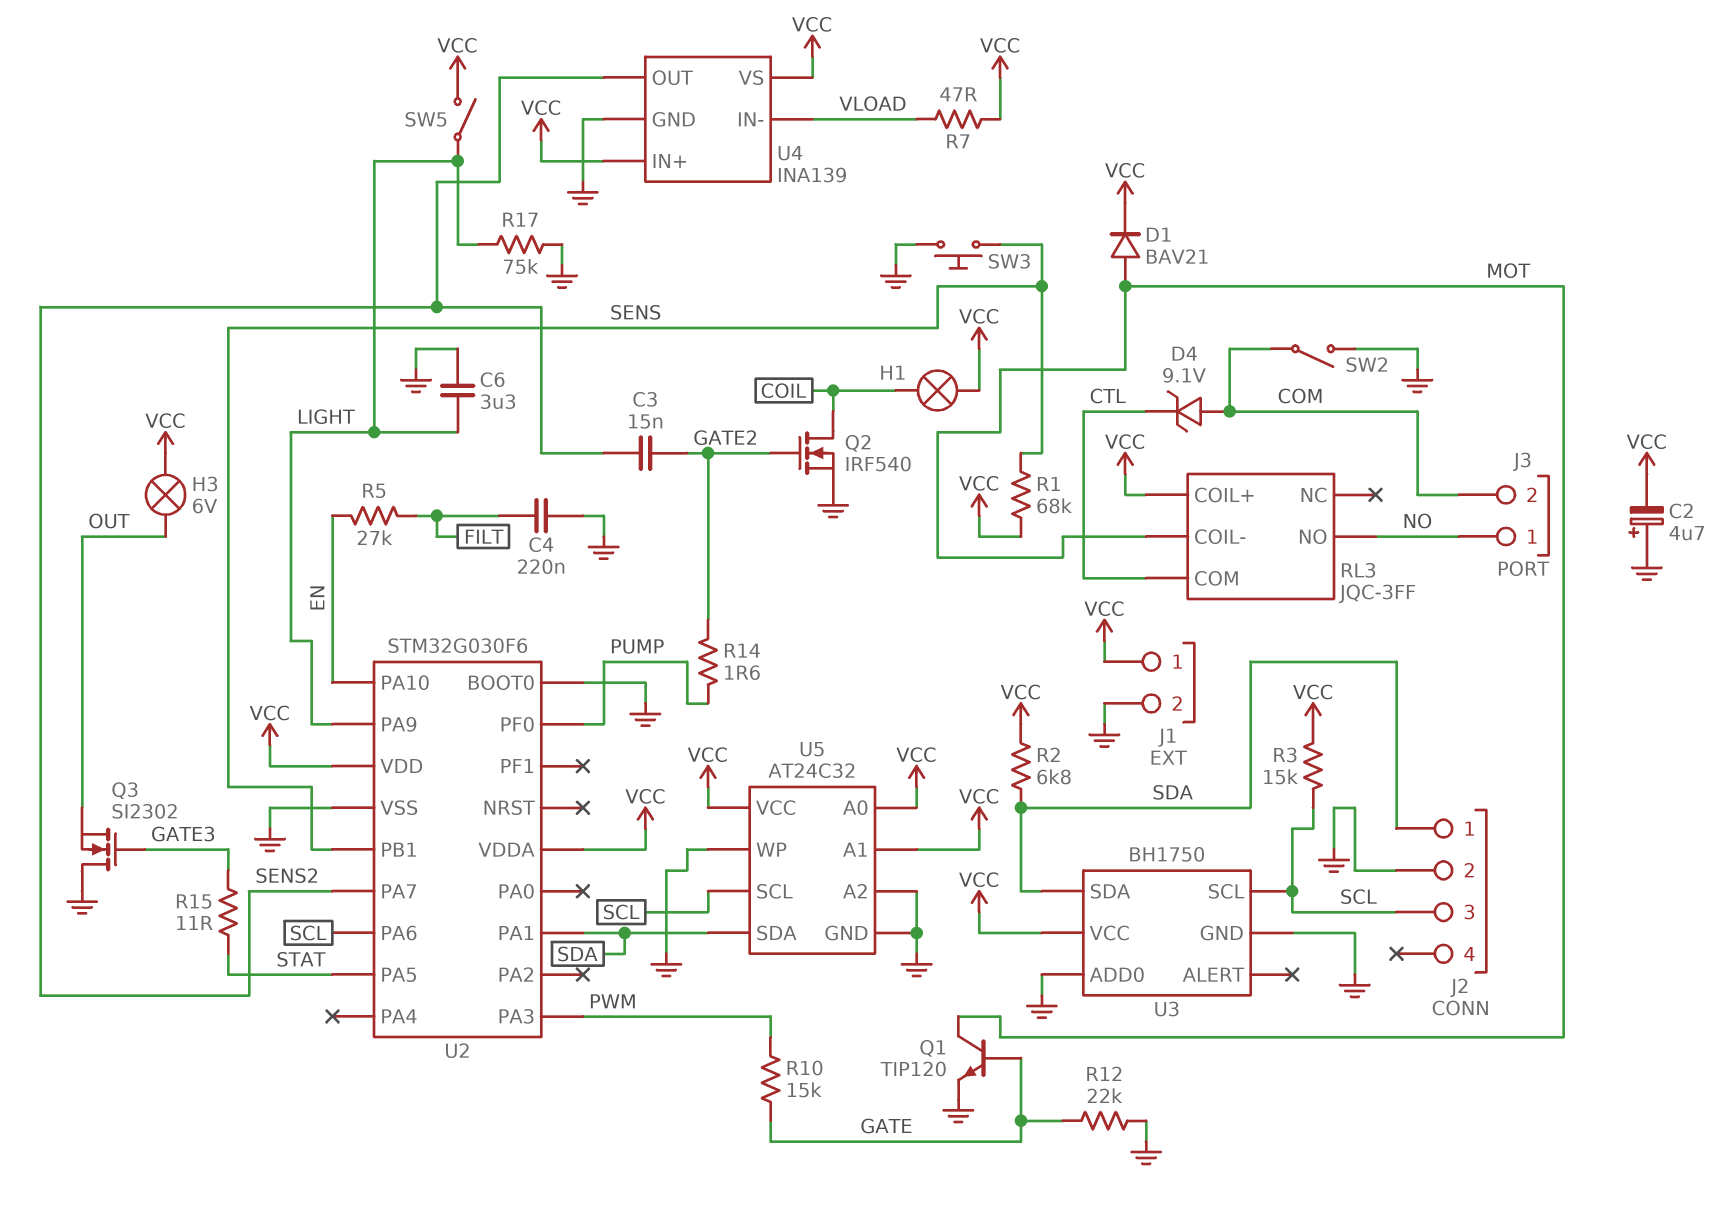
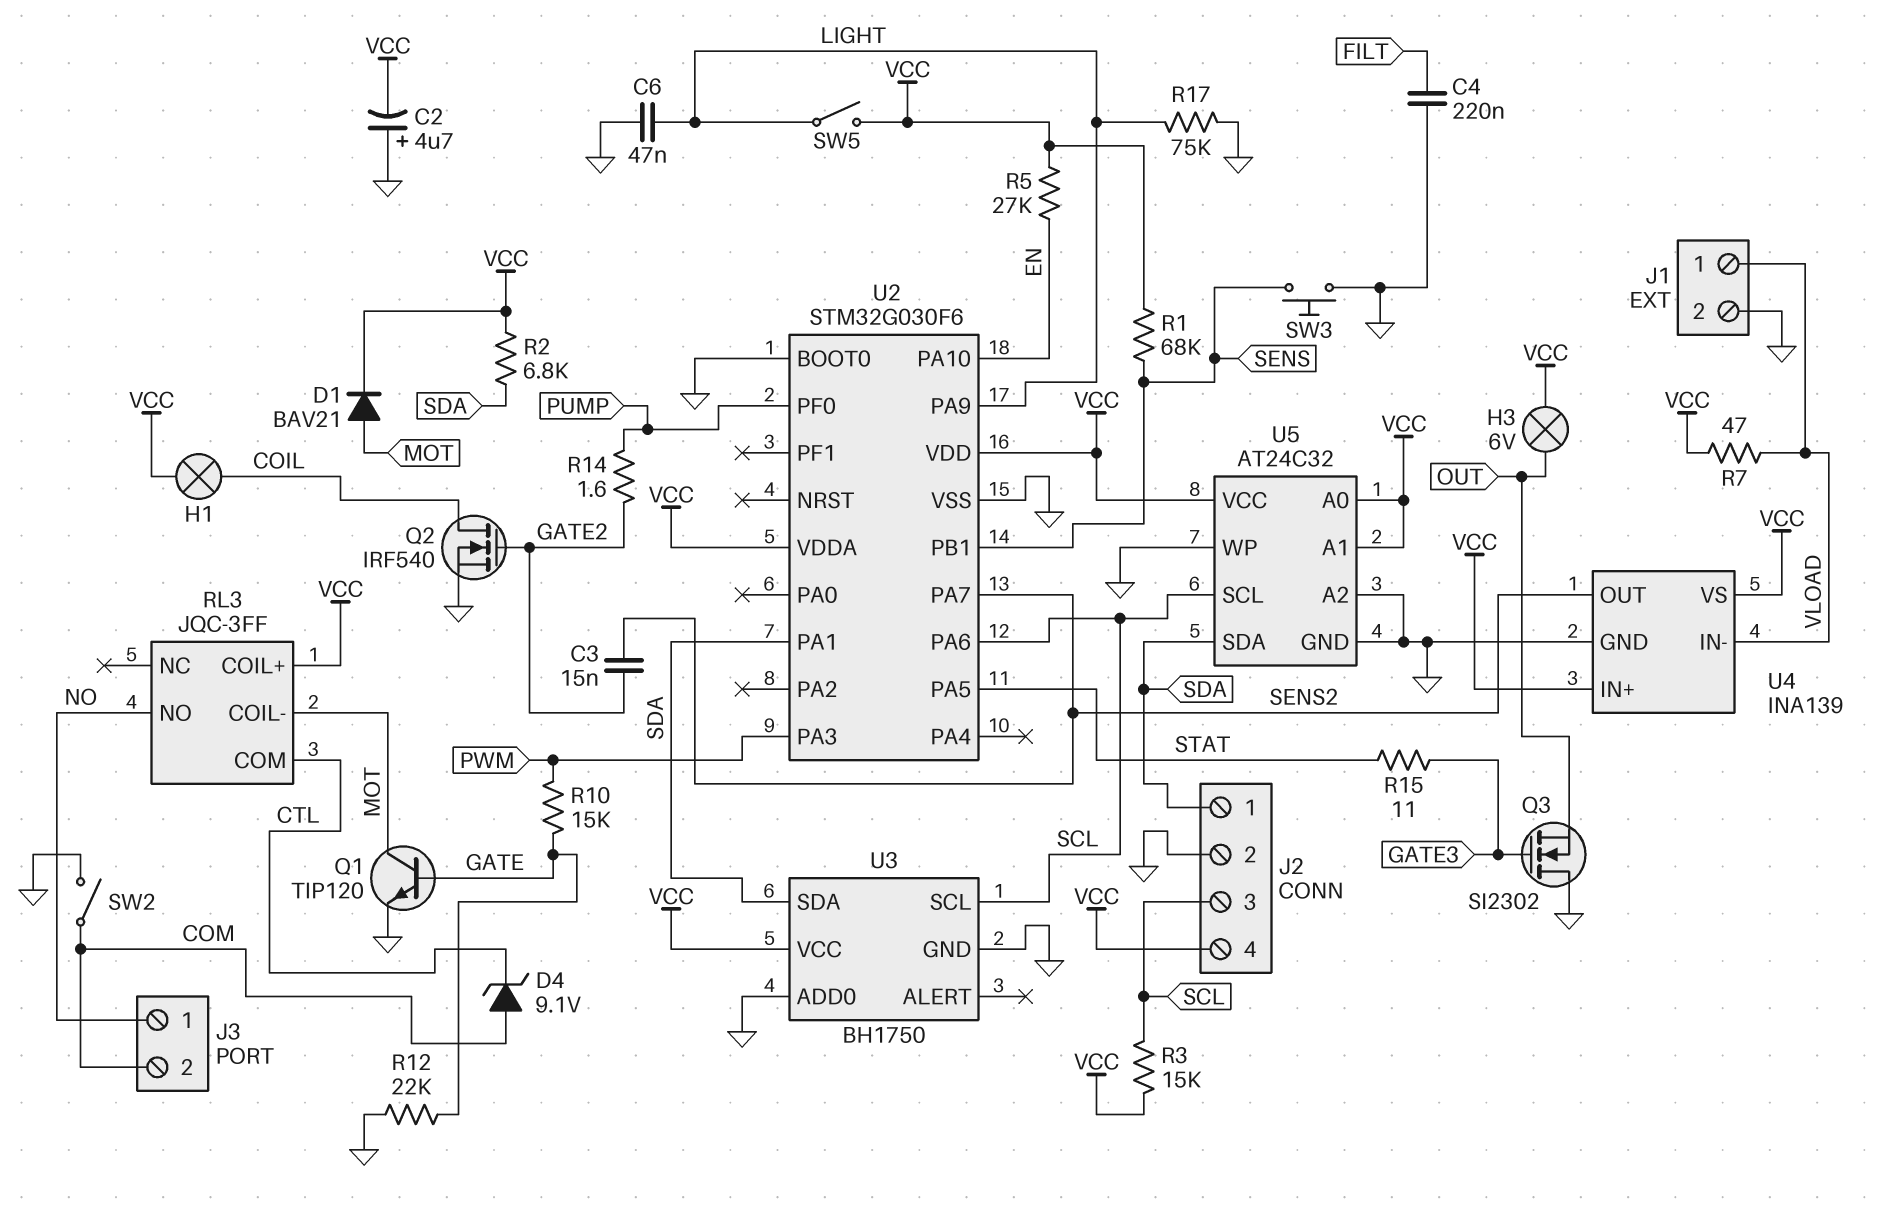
C6: 3.3uF (GND, LIGHT) -> 47nF (GND, LIGHT)
J1 pin 1: VCC -> VLOAD
J2 pin 4: none -> VCC
R5: 27k (EN, FILT) -> 27k (EN, VCC)

